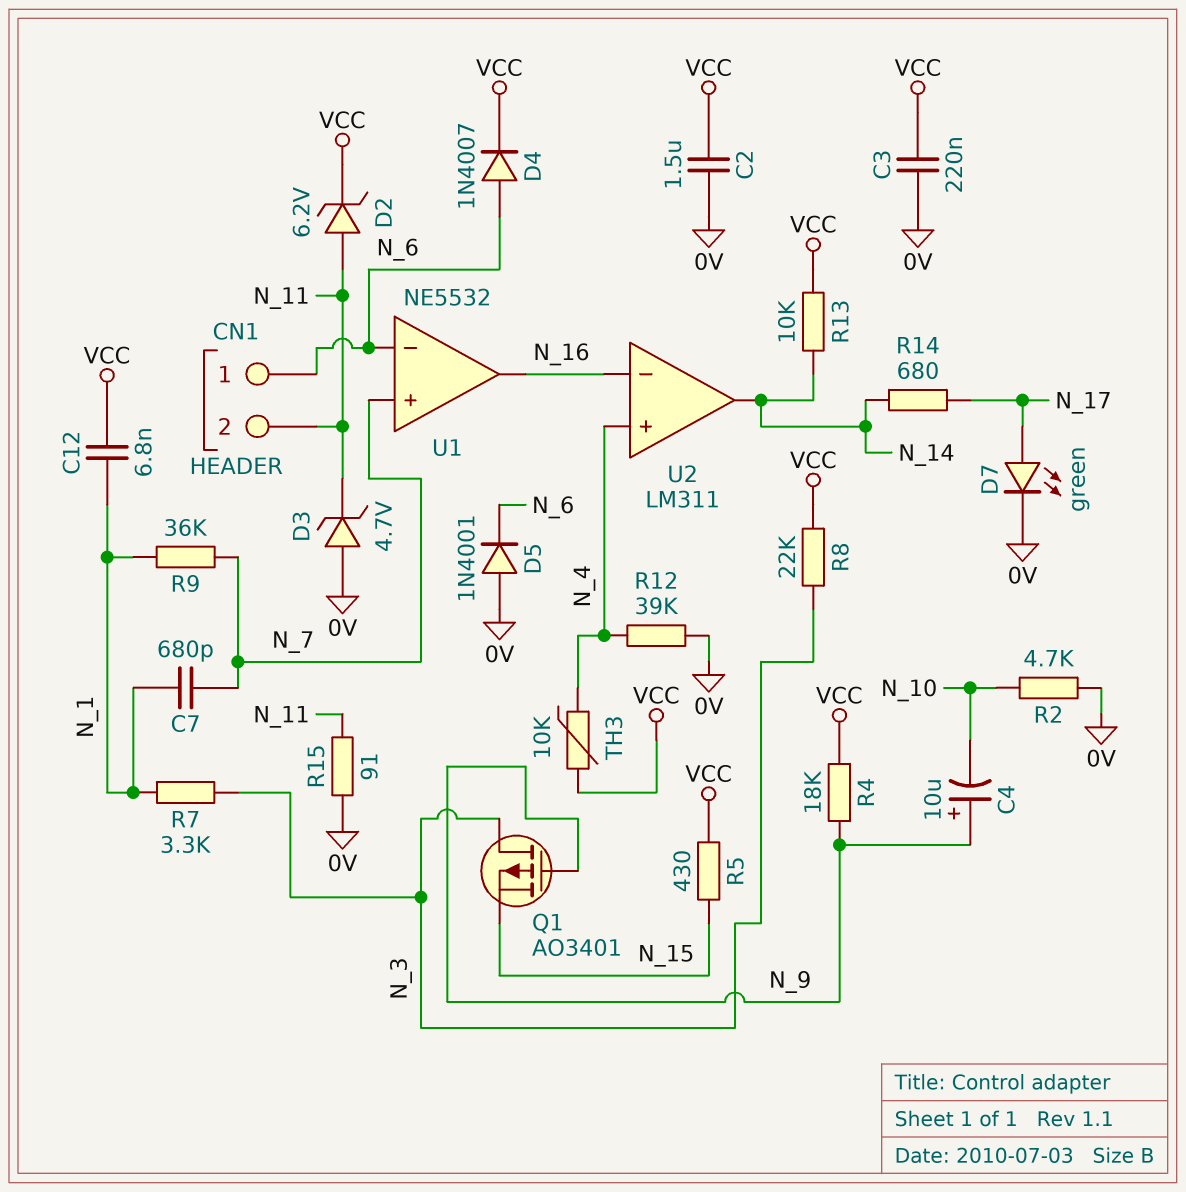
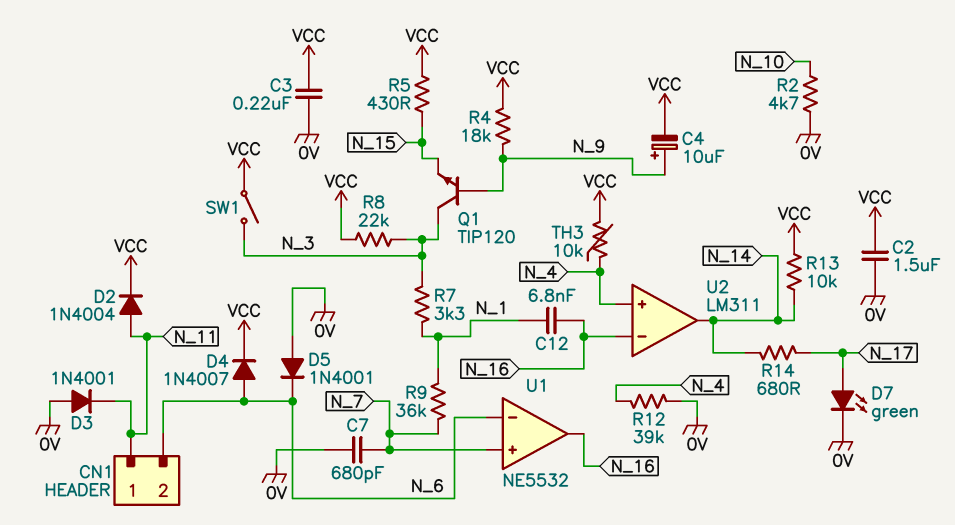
C4: 10uF (plus N_9, minus N_10) -> 10uF (plus N_9, minus VCC)
C7: 680pF (N_1, N_7) -> 680pF (0V, N_7)
C12: 6.8nF (N_1, VCC) -> 6.8nF (N_1, N_16)
CN1 pin 1: N_6 -> N_11
CN1 pin 2: N_11 -> N_6
D2: zener 6.2V (A N_11, K VCC) -> diode 1N4004 (A N_11, K VCC)
D3: zener 4.7V (A 0V, K N_11) -> diode 1N4001 (A 0V, K N_11)
Q1: PMOS AO3401 (G N_9, D N_3, S N_15) -> NPN TIP120 (B N_9, C N_3, E N_15)
R15: 91 (0V, N_11) -> none
SW1: none -> switch (N_3, VCC)

